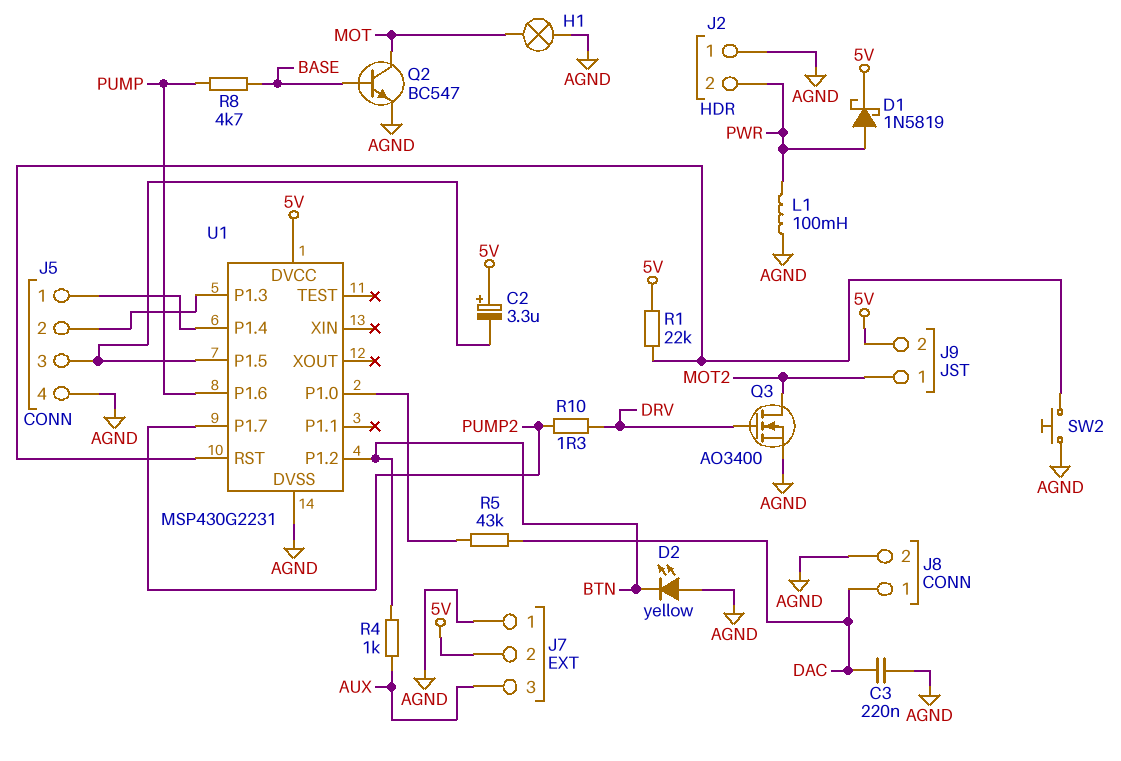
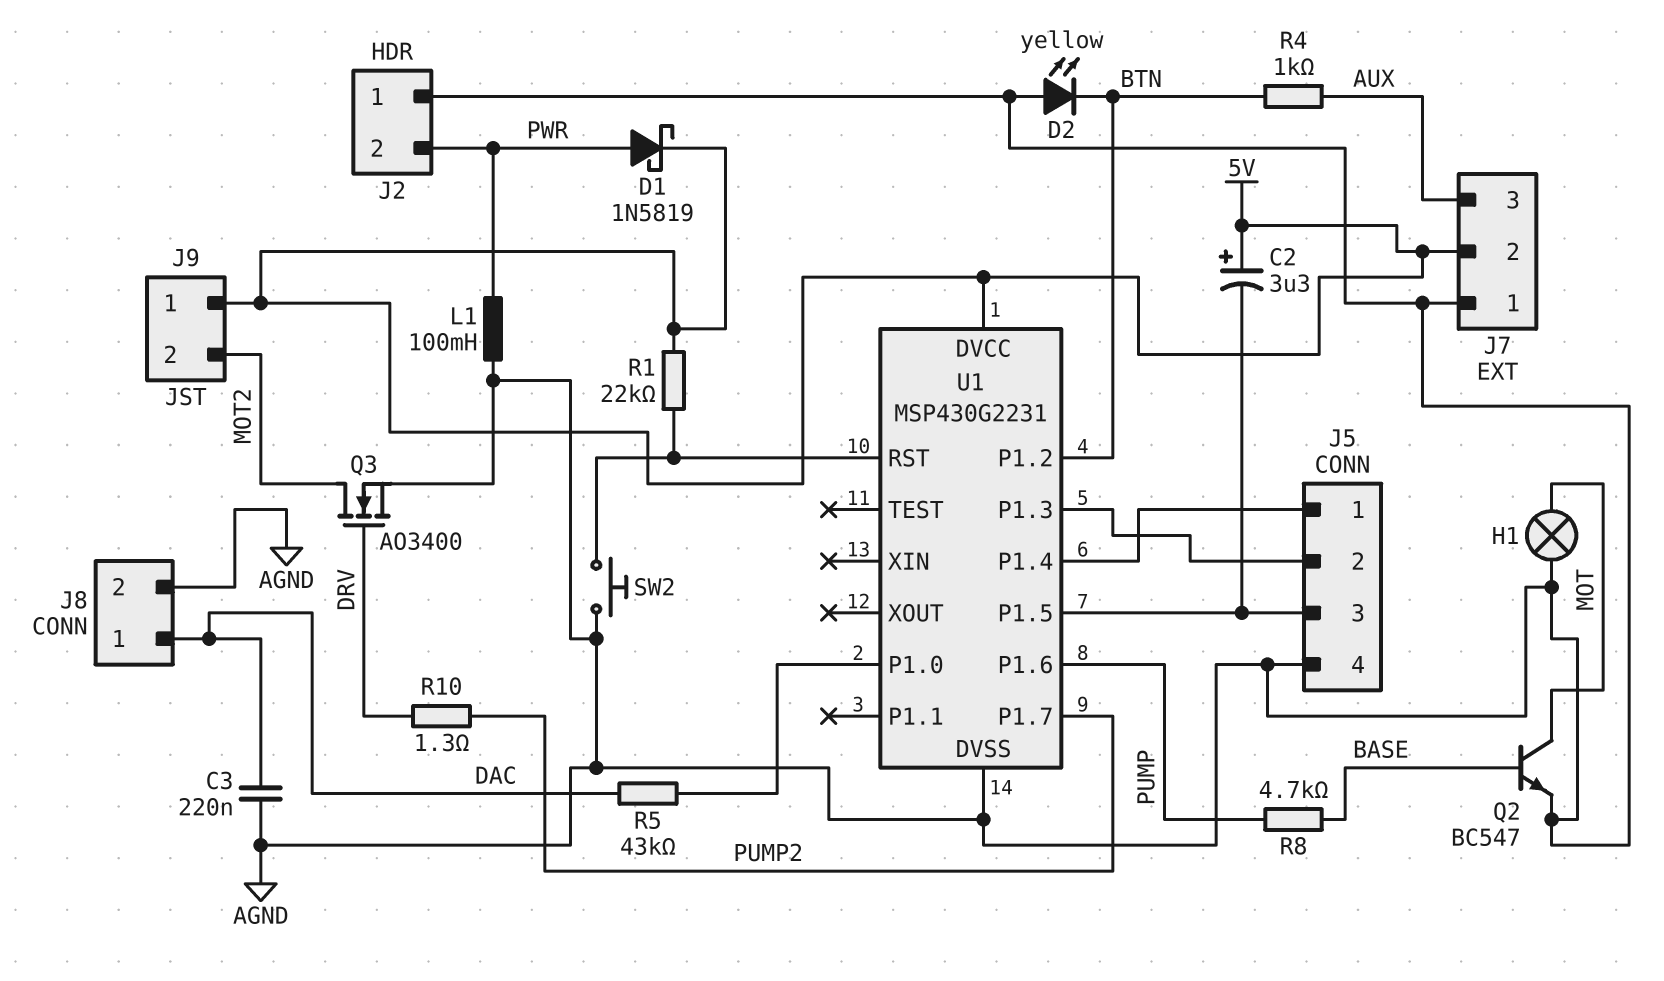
J9 pin 1: MOT2 -> 5V
J9 pin 2: 5V -> MOT2

